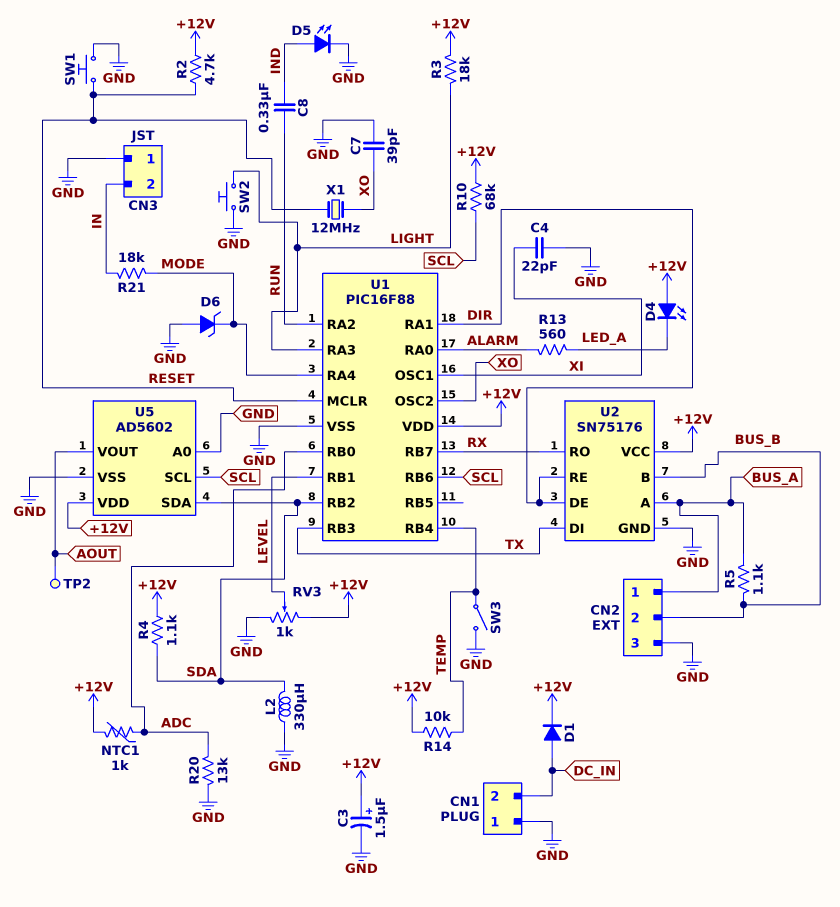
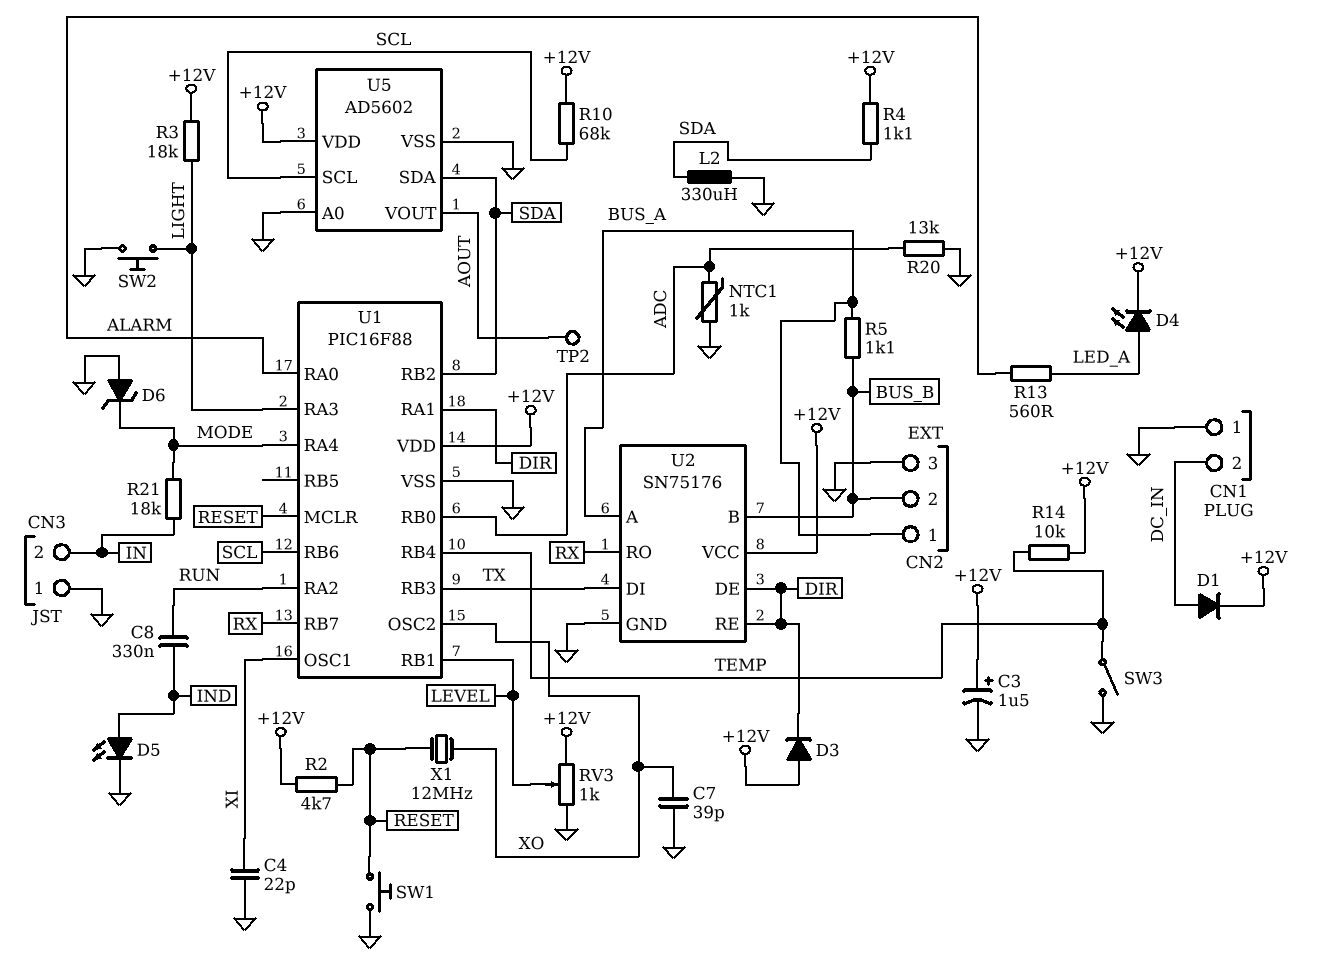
D3: none -> diode (A +12V, K DIR)
D4: LED (A +12V, K LED_A) -> LED (A LED_A, K +12V)
NTC1: 1k (+12V, ADC) -> 1k (ADC, GND)

